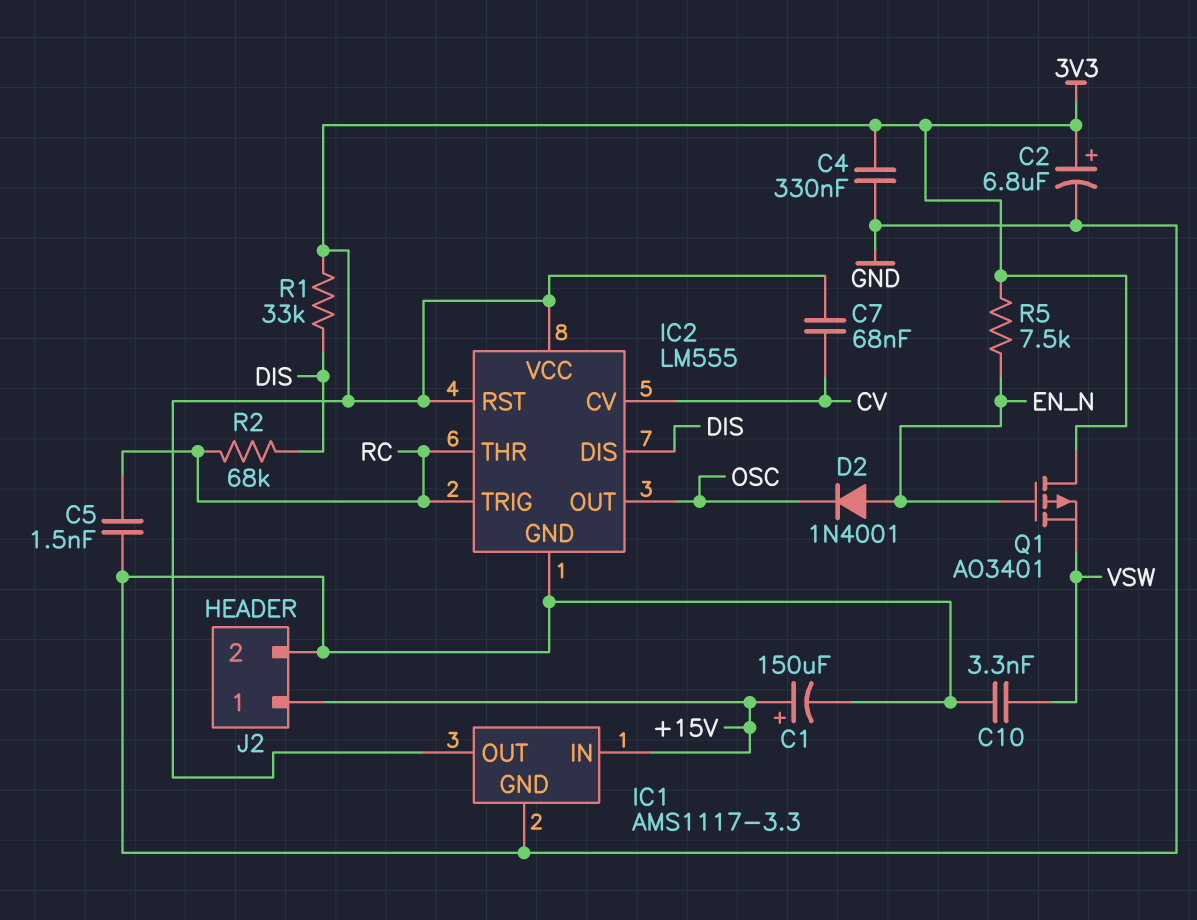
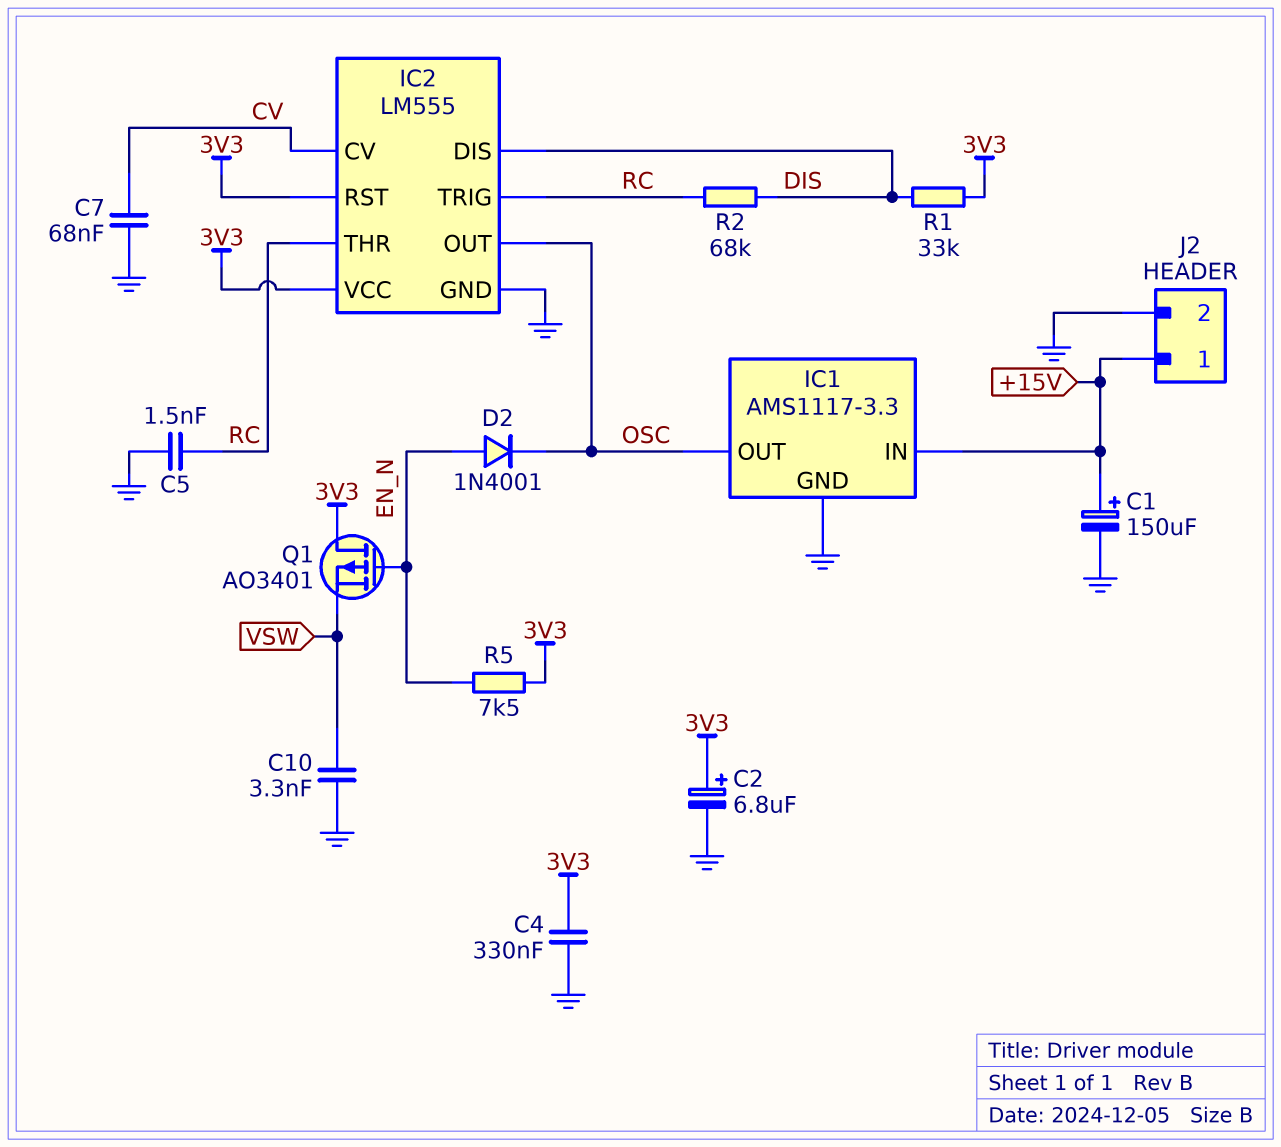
C7: 68nF (3V3, CV) -> 68nF (CV, GND)
IC1 pin OUT: 3V3 -> OSC

